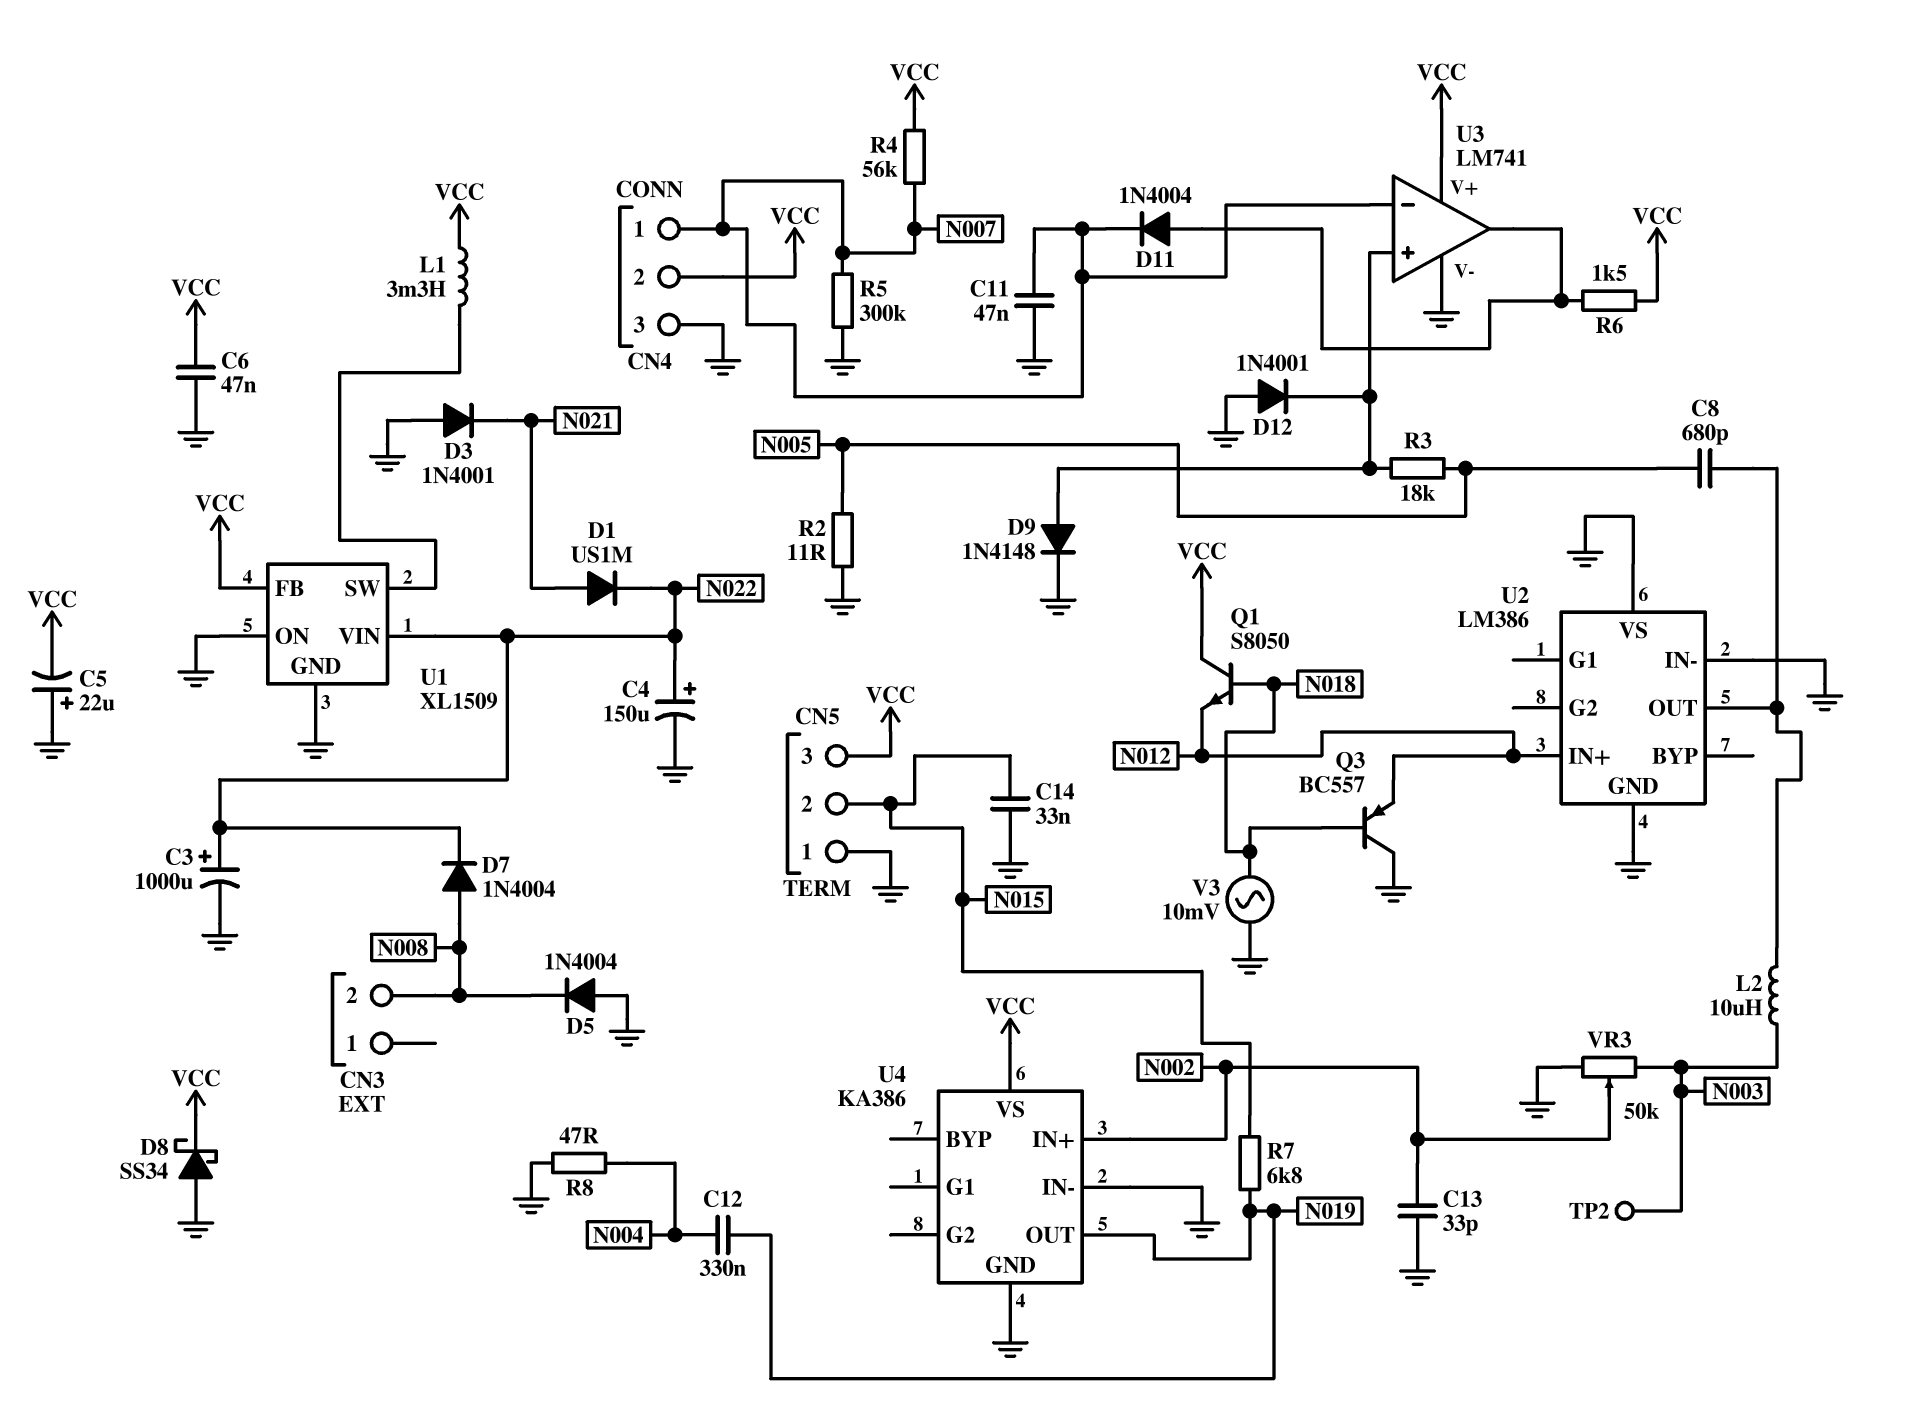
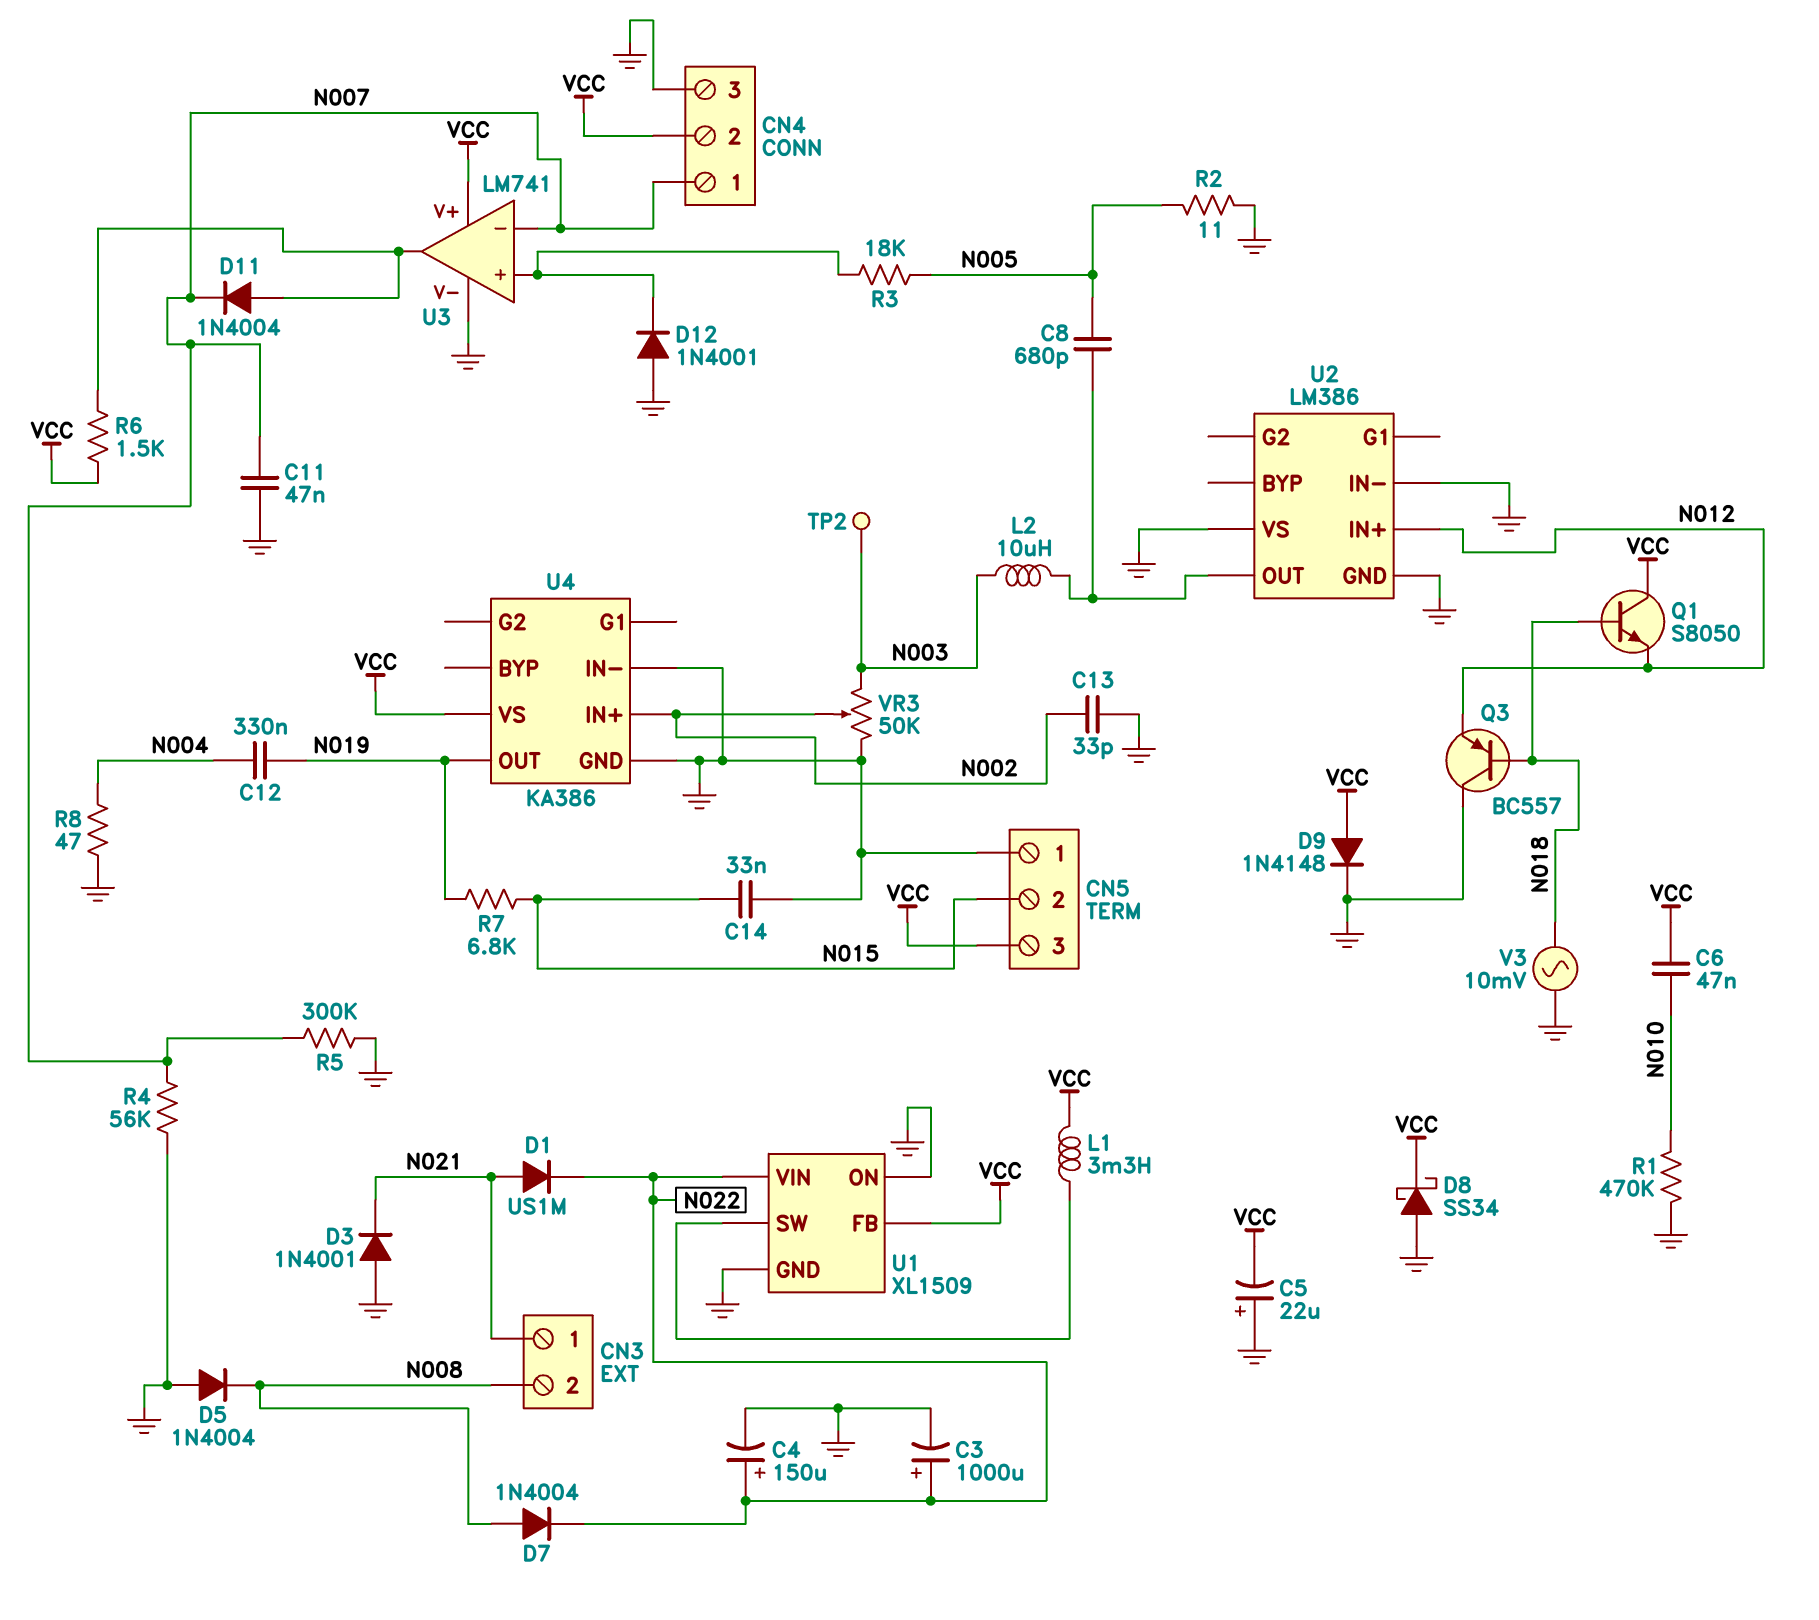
C6: 47nF (GND, VCC) -> 47nF (N010, VCC)
CN3 pin 1: none -> N021
D9: diode 1N4148 (A U3/in+, K GND) -> diode 1N4148 (A VCC, K GND)
R1: none -> 470k (GND, N010)
R4: 56k (N007, VCC) -> 56k (GND, N007)

